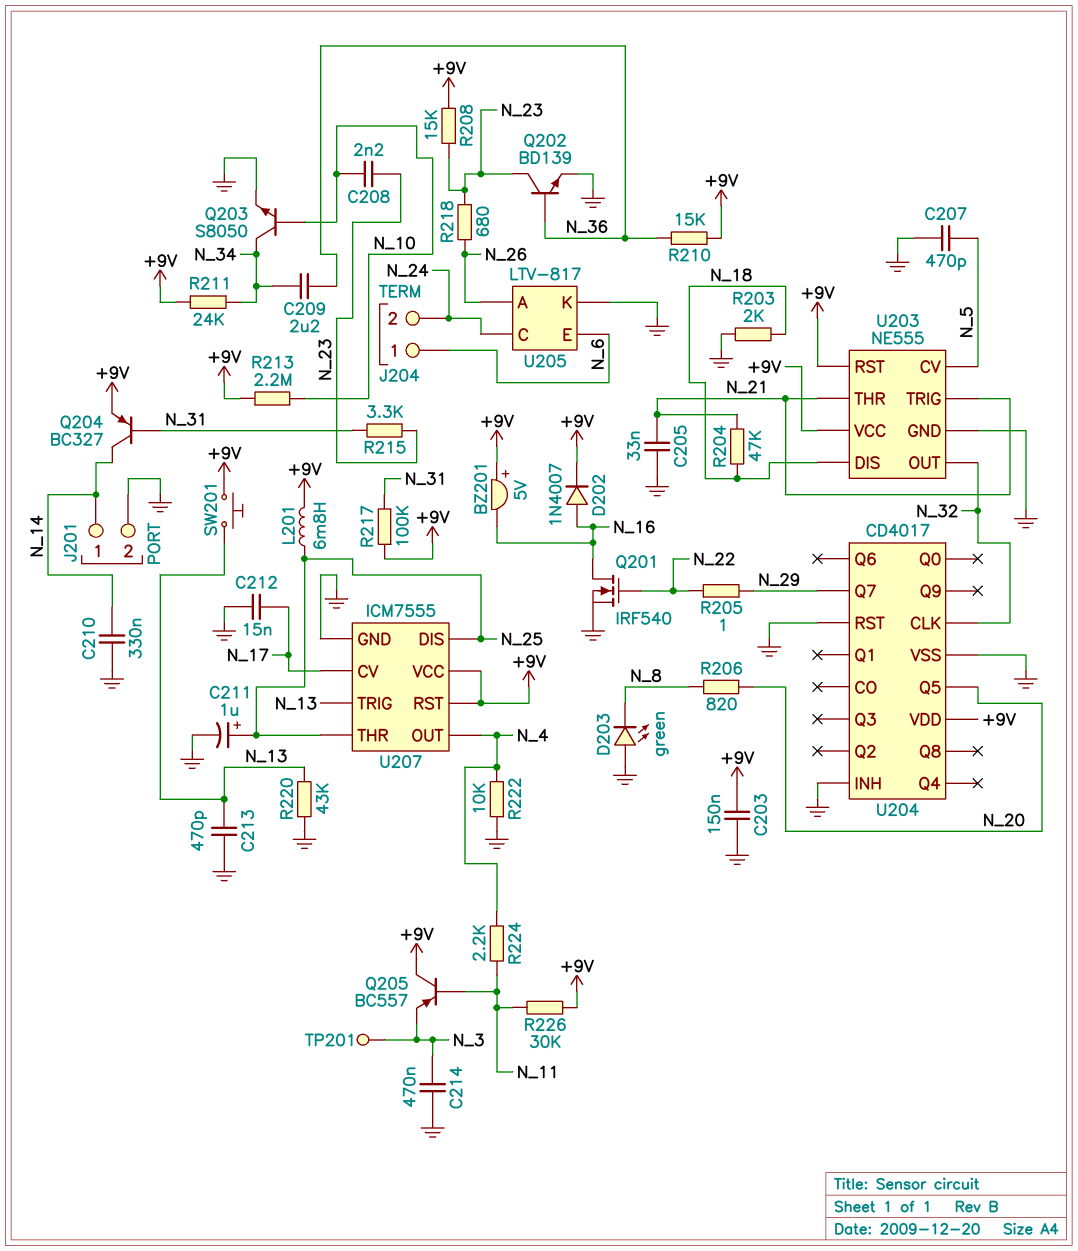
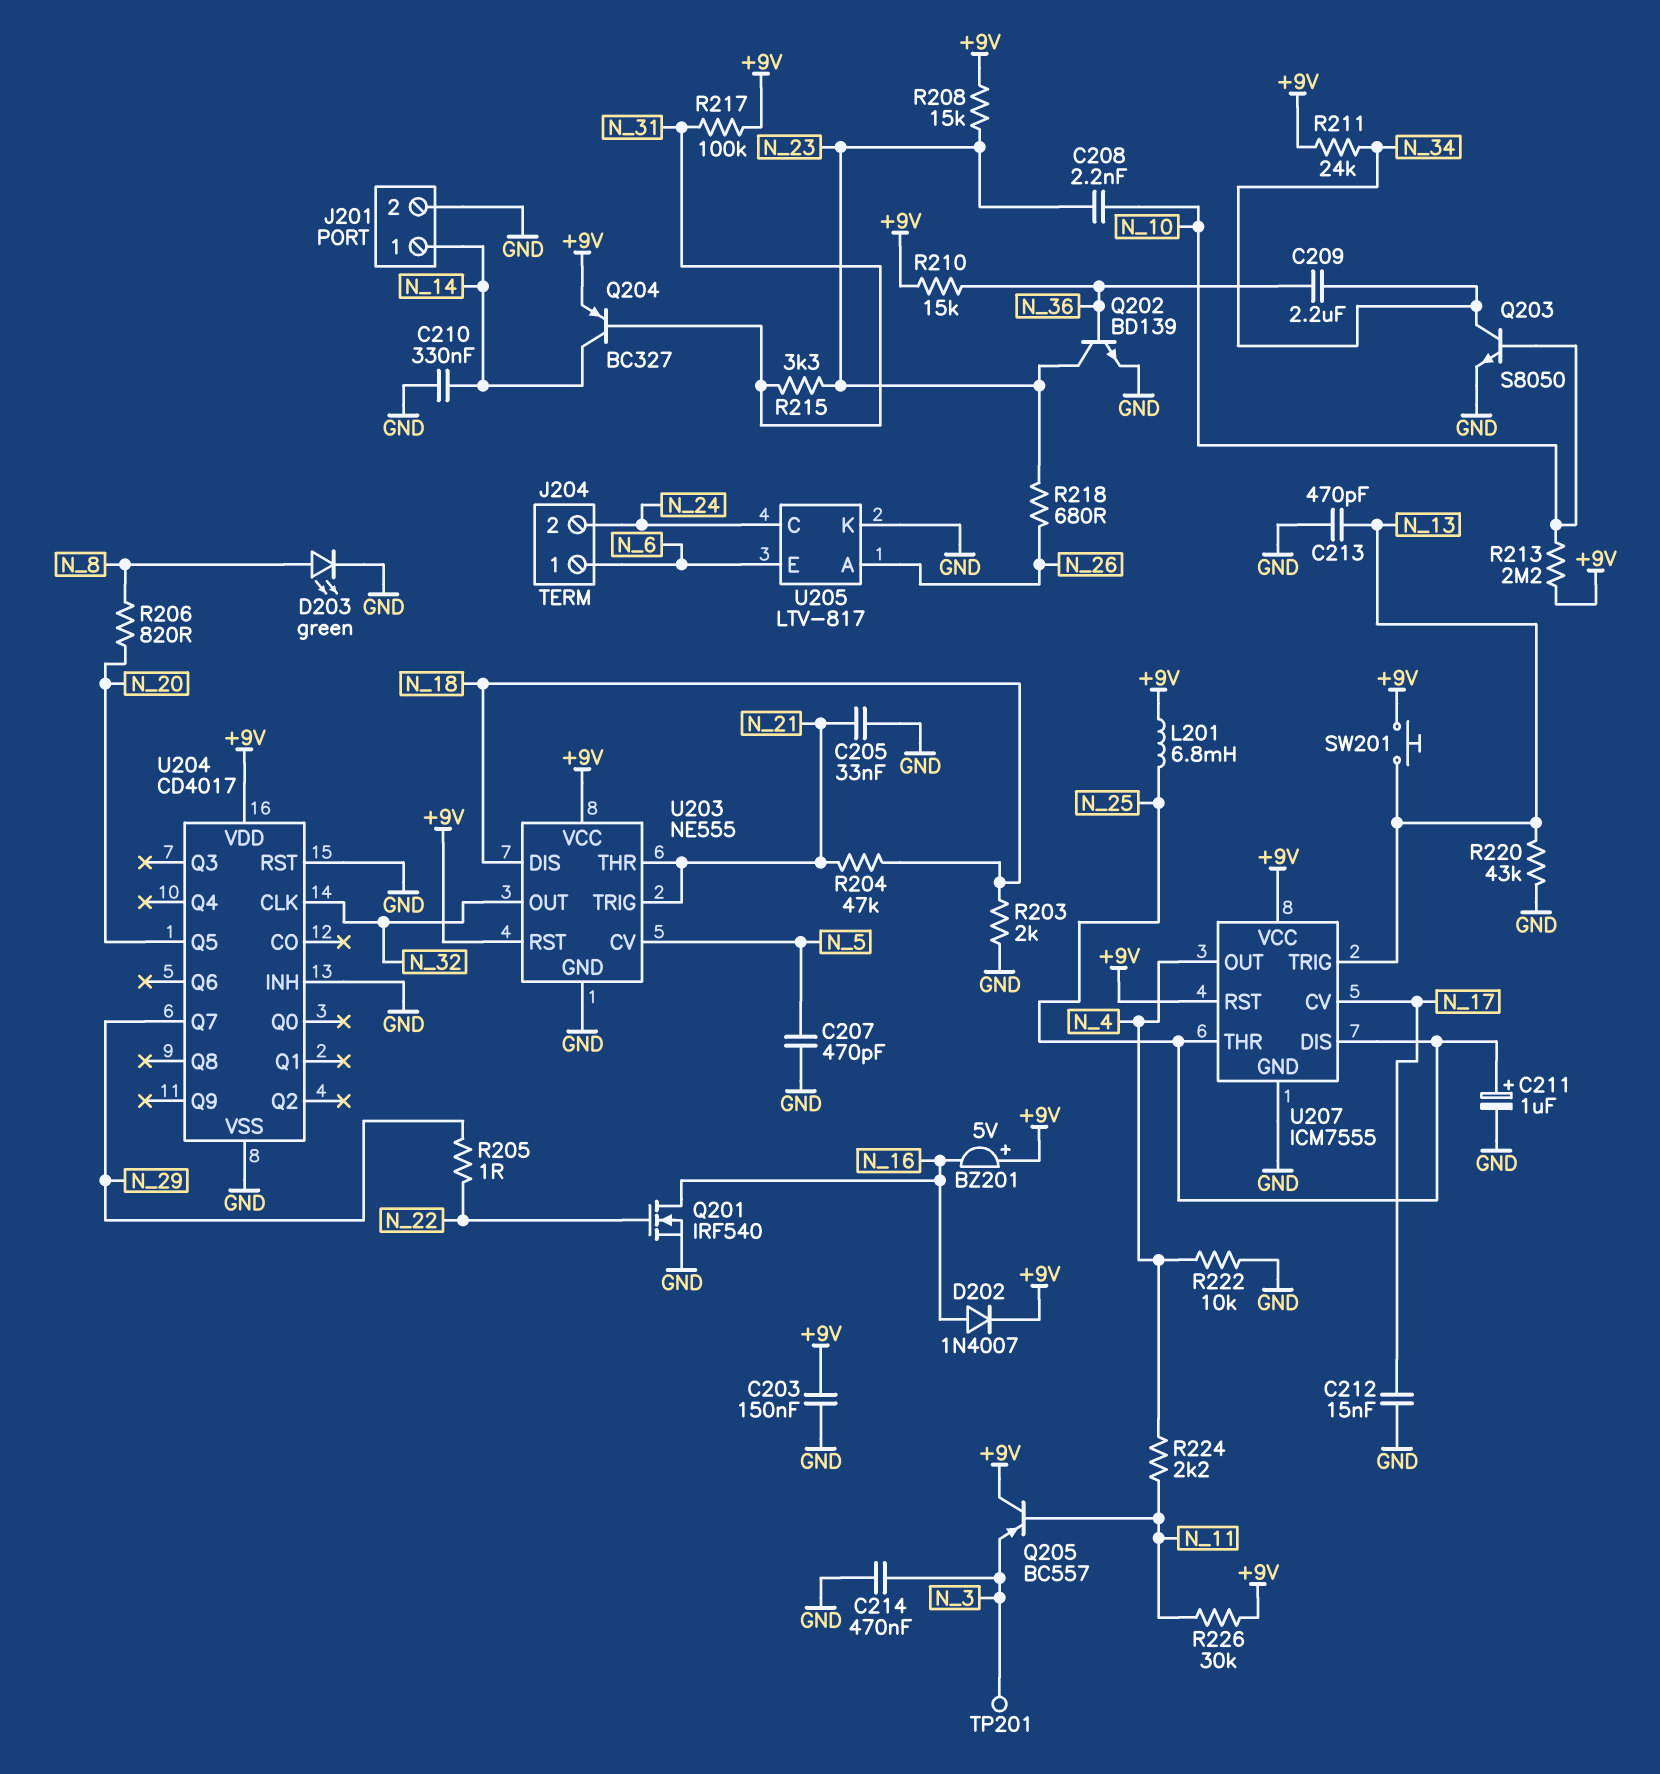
D203: LED green (A GND, K N_8) -> LED green (A N_8, K GND)

